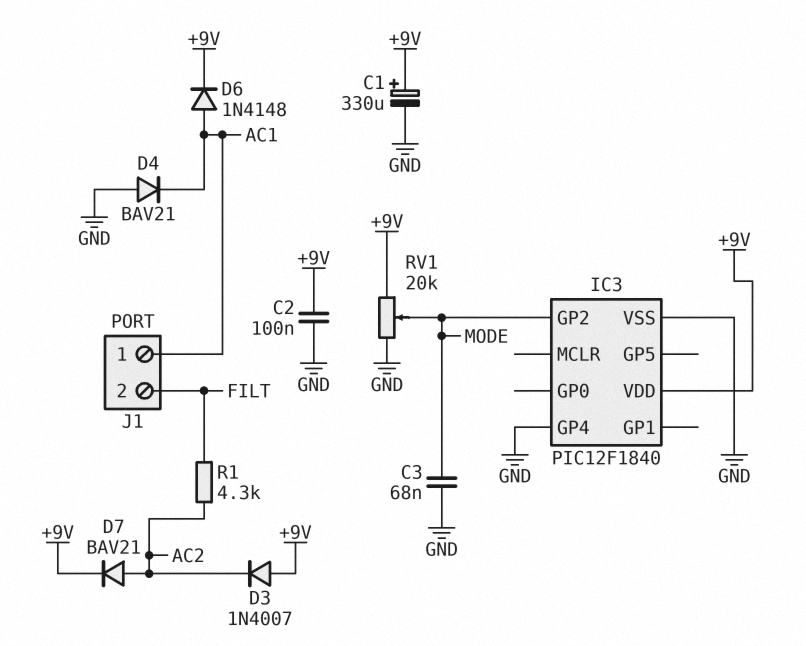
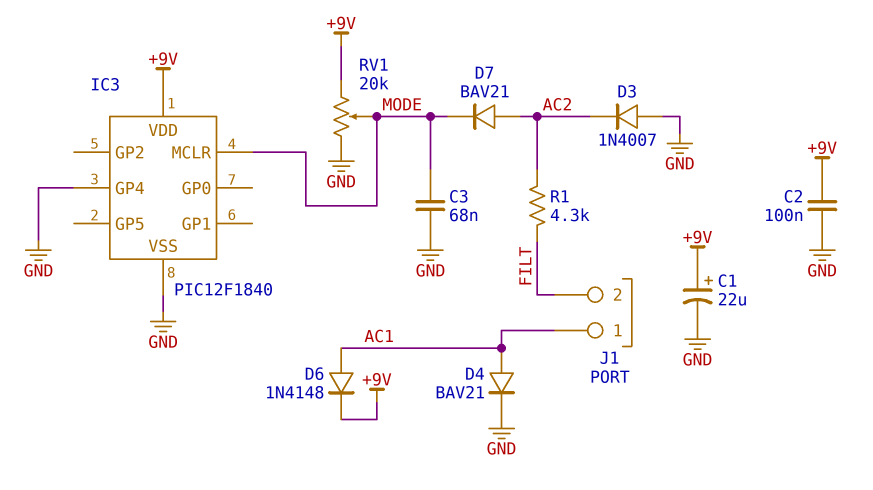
C1: 330uF (plus +9V, minus GND) -> 22uF (plus +9V, minus GND)
D3: diode 1N4007 (A +9V, K AC2) -> diode 1N4007 (A GND, K AC2)
D4: diode BAV21 (A GND, K AC1) -> diode BAV21 (A AC1, K GND)
D7: diode BAV21 (A AC2, K +9V) -> diode BAV21 (A AC2, K MODE)
IC3 pin GP2: MODE -> none
IC3 pin MCLR: none -> MODE

